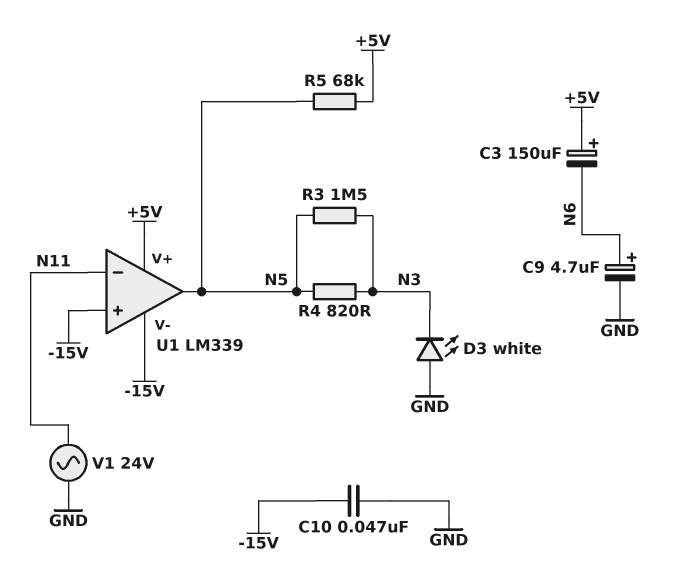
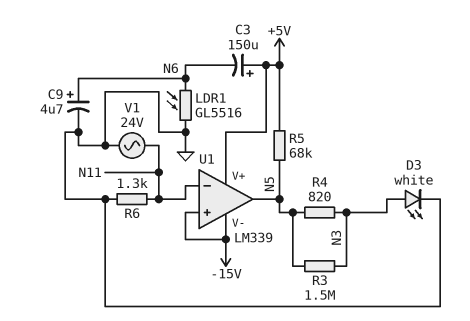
C10: 47nF (-15V, GND) -> none
D3: LED white (A GND, K N3) -> LED white (A N3, K GND)
LDR1: none -> GL5516 (GND, N6)
R6: none -> 1.3k (GND, N11)

